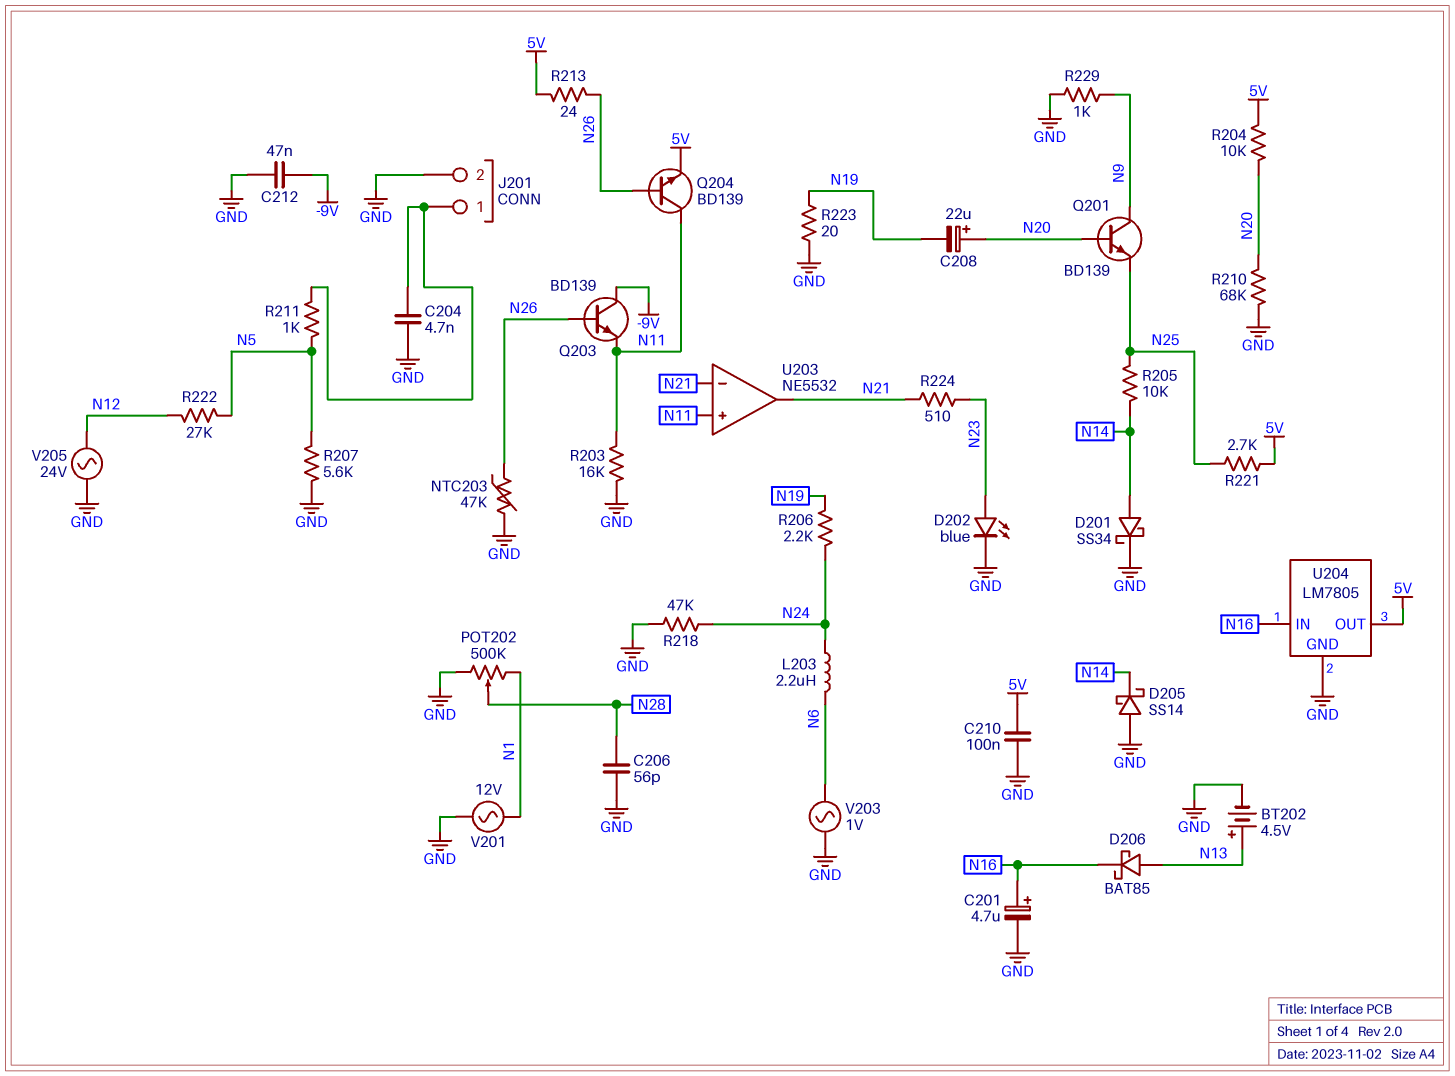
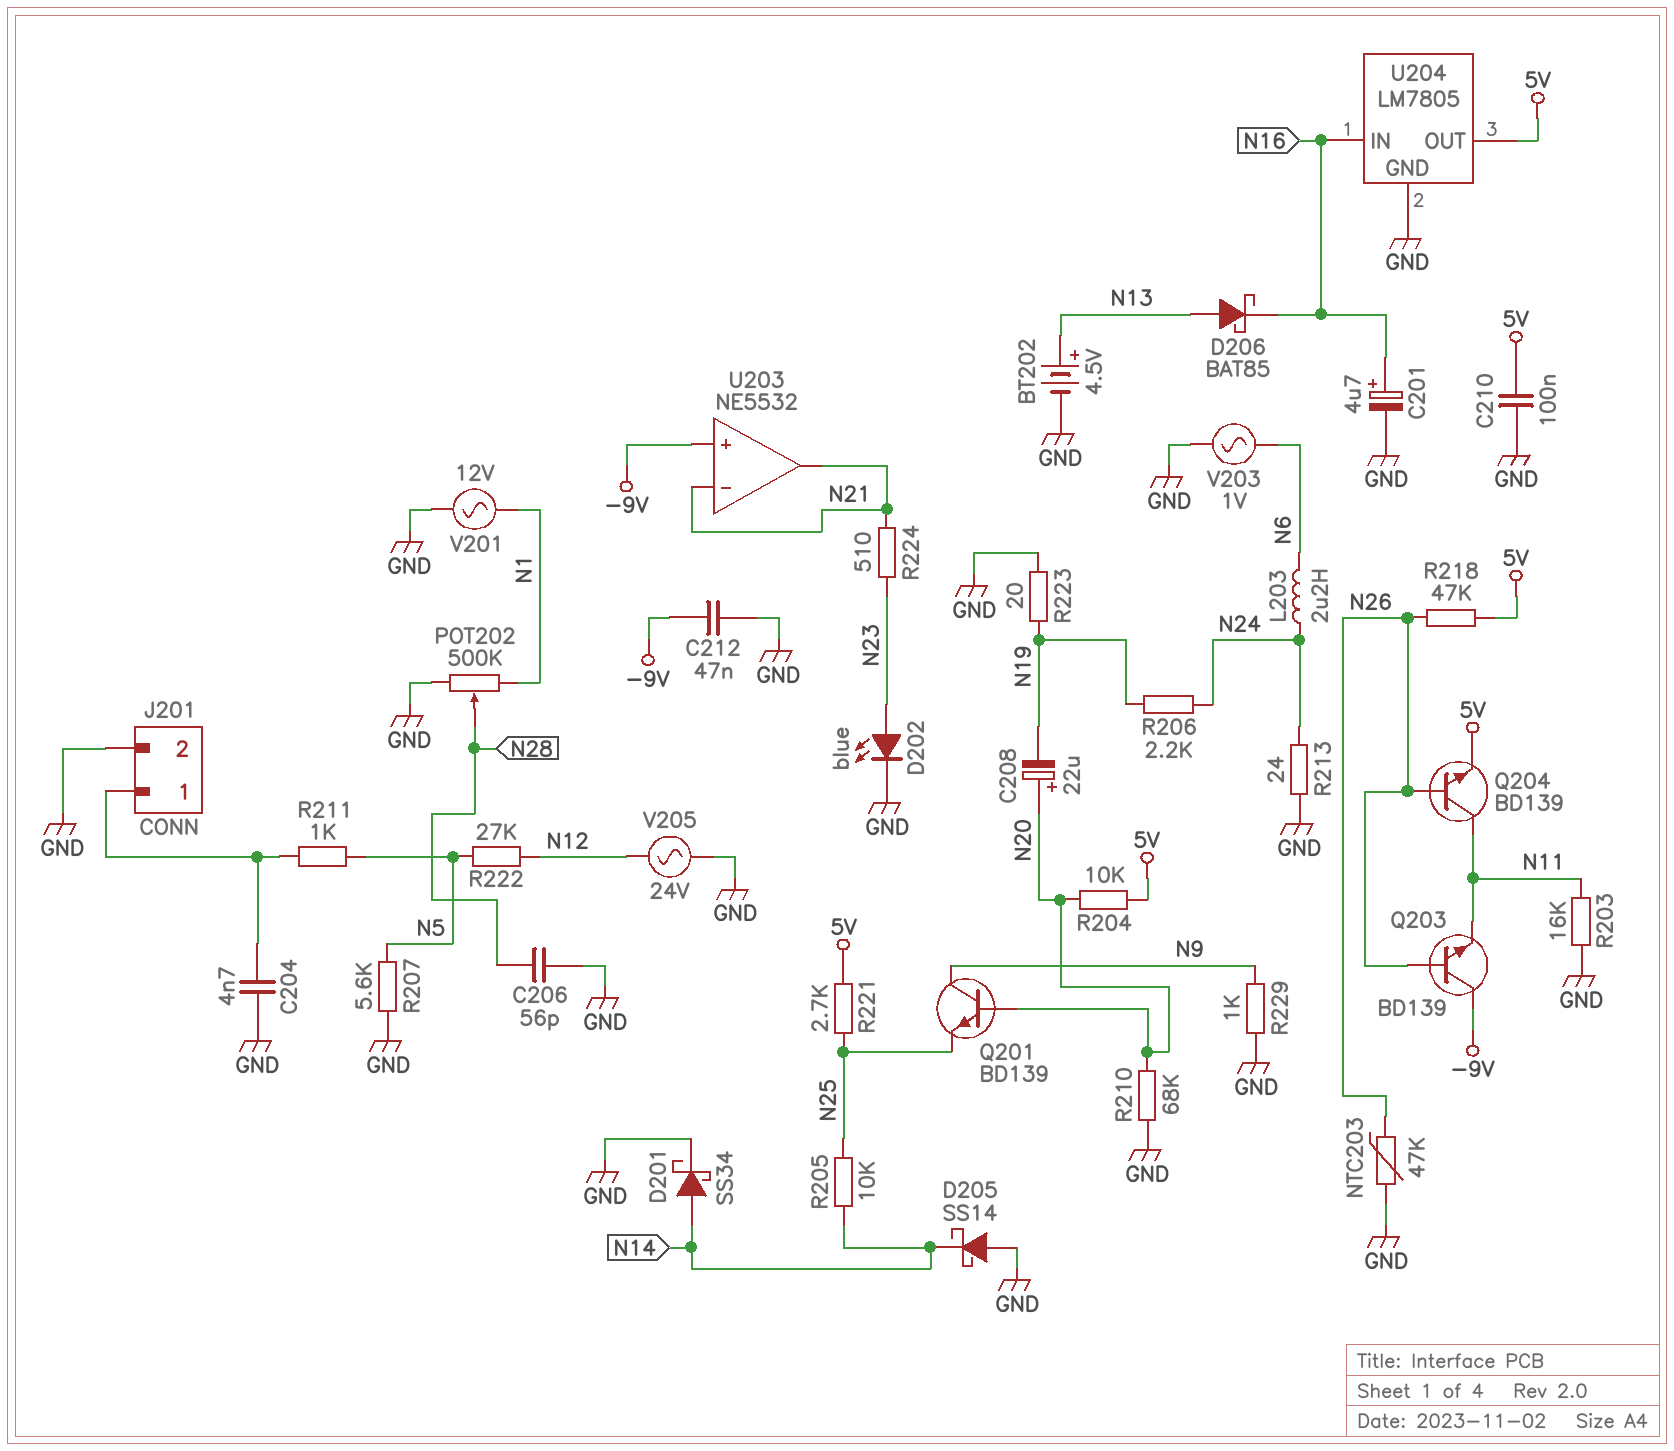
R213: 24 (5V, N26) -> 24 (GND, N24)
R218: 47k (GND, N24) -> 47k (5V, N26)
U203 pin in+: N11 -> -9V

